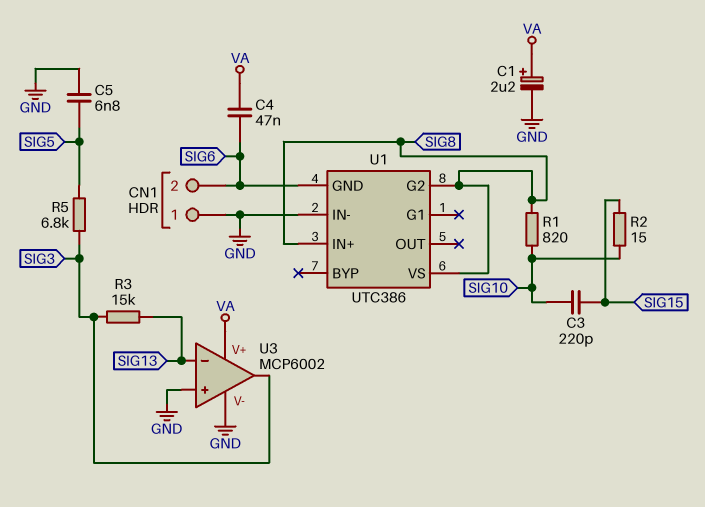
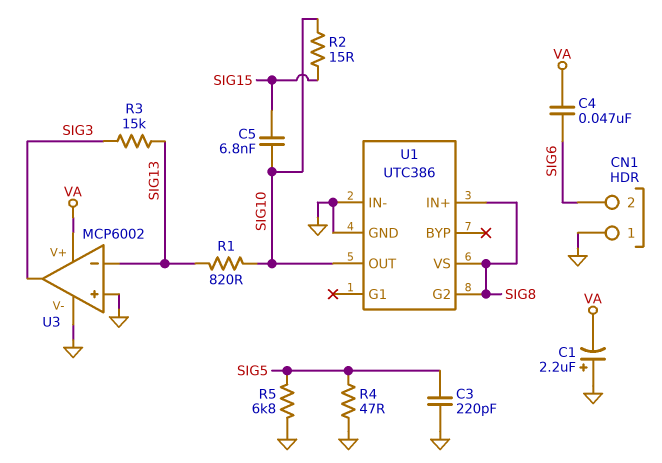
C1: 2.2uF (plus VA, minus GND) -> 2.2uF (plus GND, minus VA)
C3: 220pF (SIG10, SIG15) -> 220pF (GND, SIG5)
C5: 6.8nF (GND, SIG5) -> 6.8nF (SIG10, SIG15)
R1: 820 (SIG8, SIG10) -> 820 (SIG10, SIG13)
R4: none -> 47 (GND, SIG5)
R5: 6.8k (SIG3, SIG5) -> 6.8k (GND, SIG5)
U1 pin GND: SIG6 -> GND
U1 pin OUT: none -> SIG10

